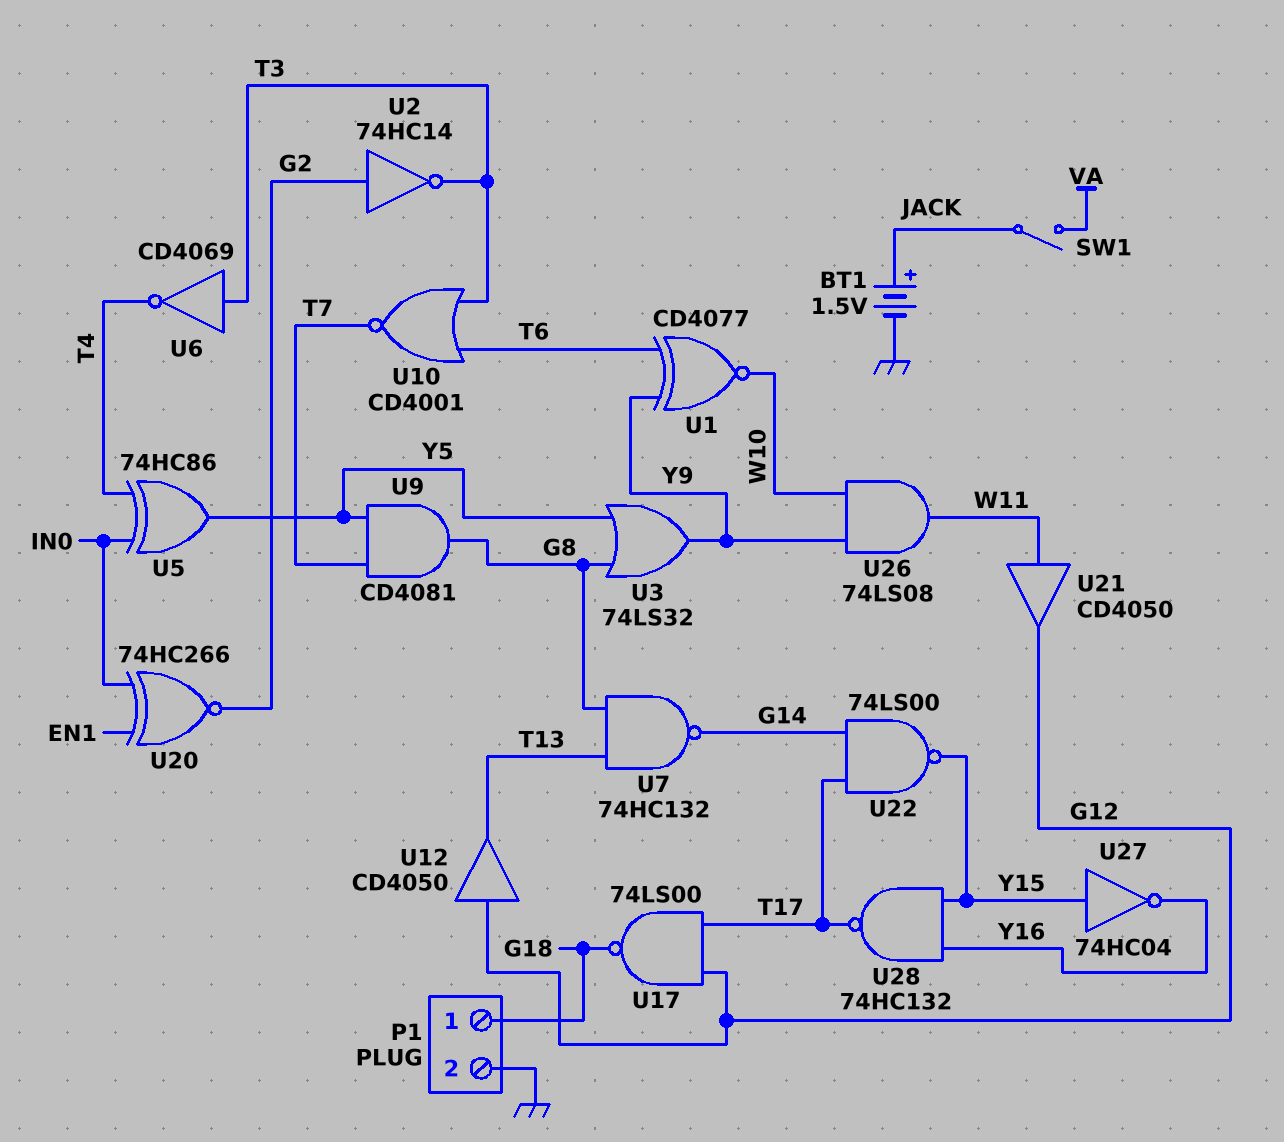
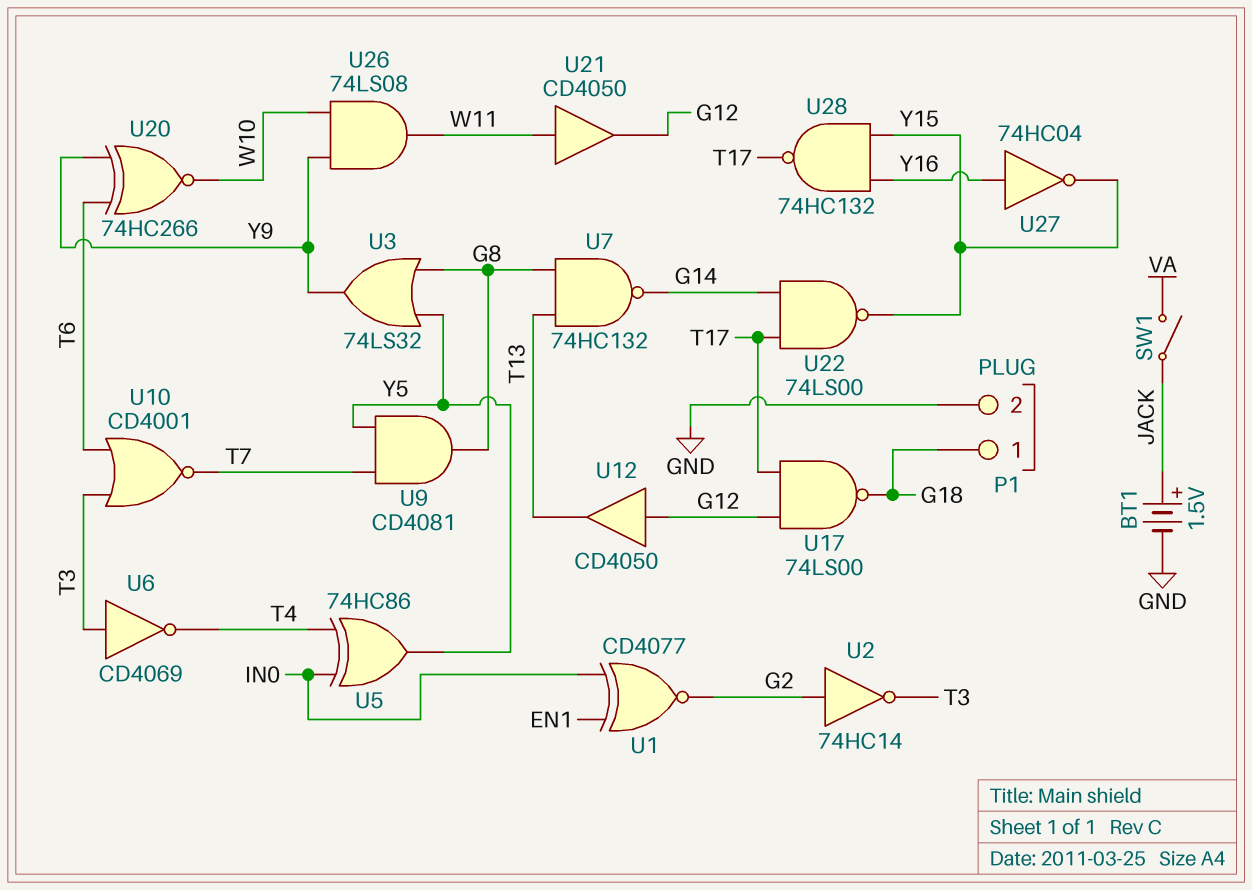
U1: XNOR CD4077 (in T6, in Y9, out W10) -> XNOR CD4077 (in EN1, in IN0, out G2)
U20: XNOR 74HC266 (in EN1, in IN0, out G2) -> XNOR 74HC266 (in T6, in Y9, out W10)
U27: NOT 74HC04 (in Y15, out Y16) -> NOT 74HC04 (in Y16, out Y15)

